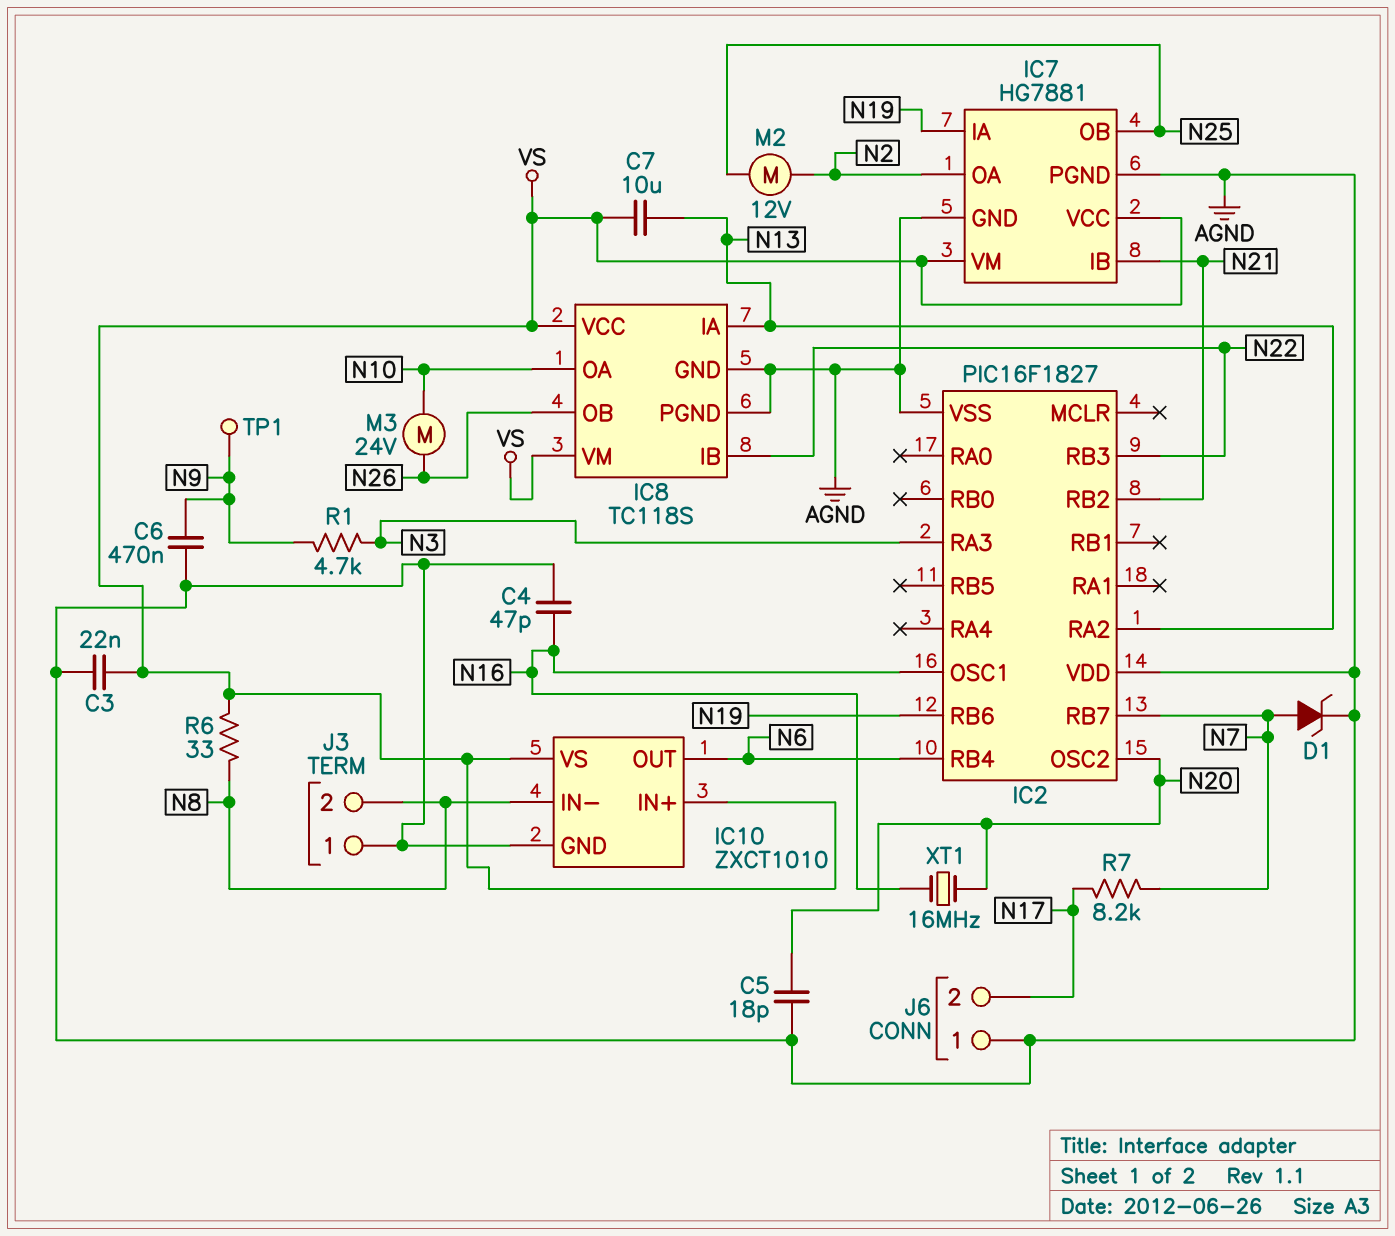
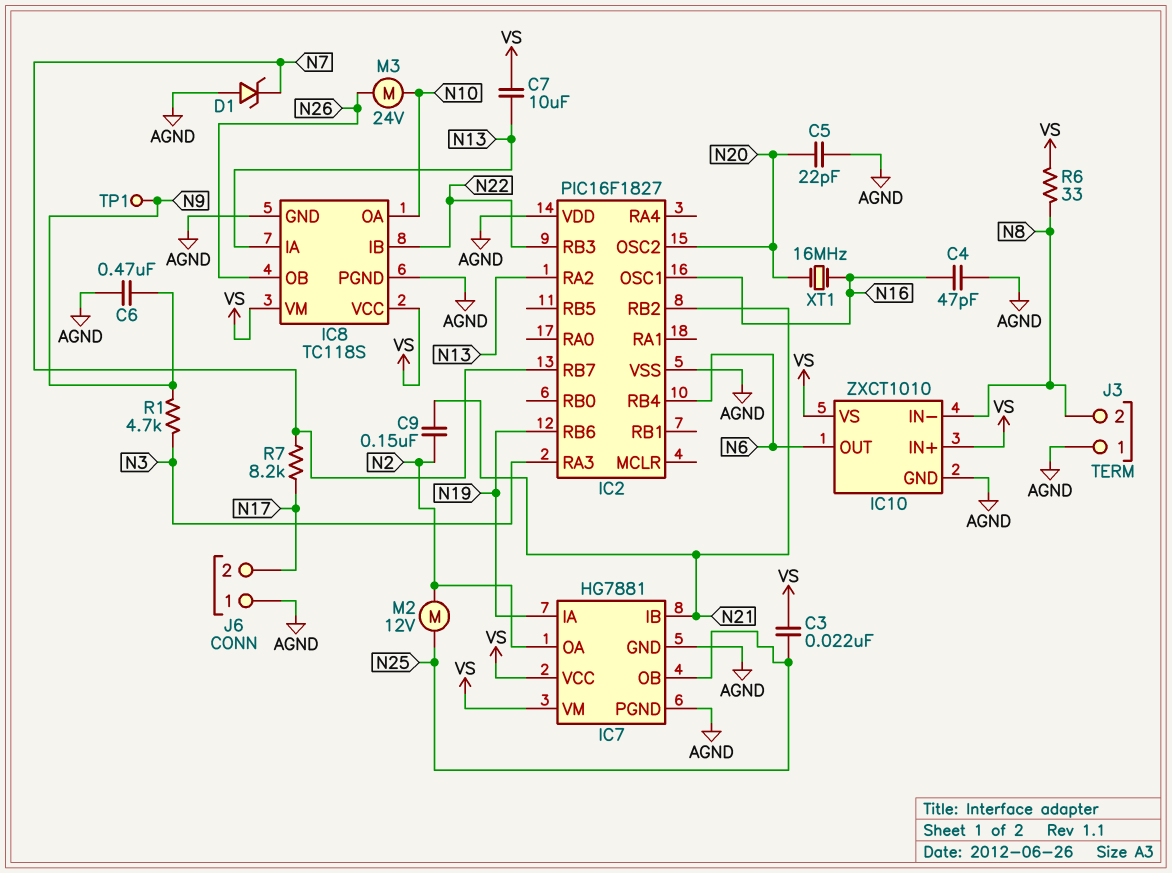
C3: 22nF (AGND, VS) -> 22nF (N25, VS)
C5: 18pF (AGND, N20) -> 22pF (AGND, N20)
C9: none -> 150nF (N2, N21)
D1: zener (A N7, K AGND) -> zener (A AGND, K N7)

